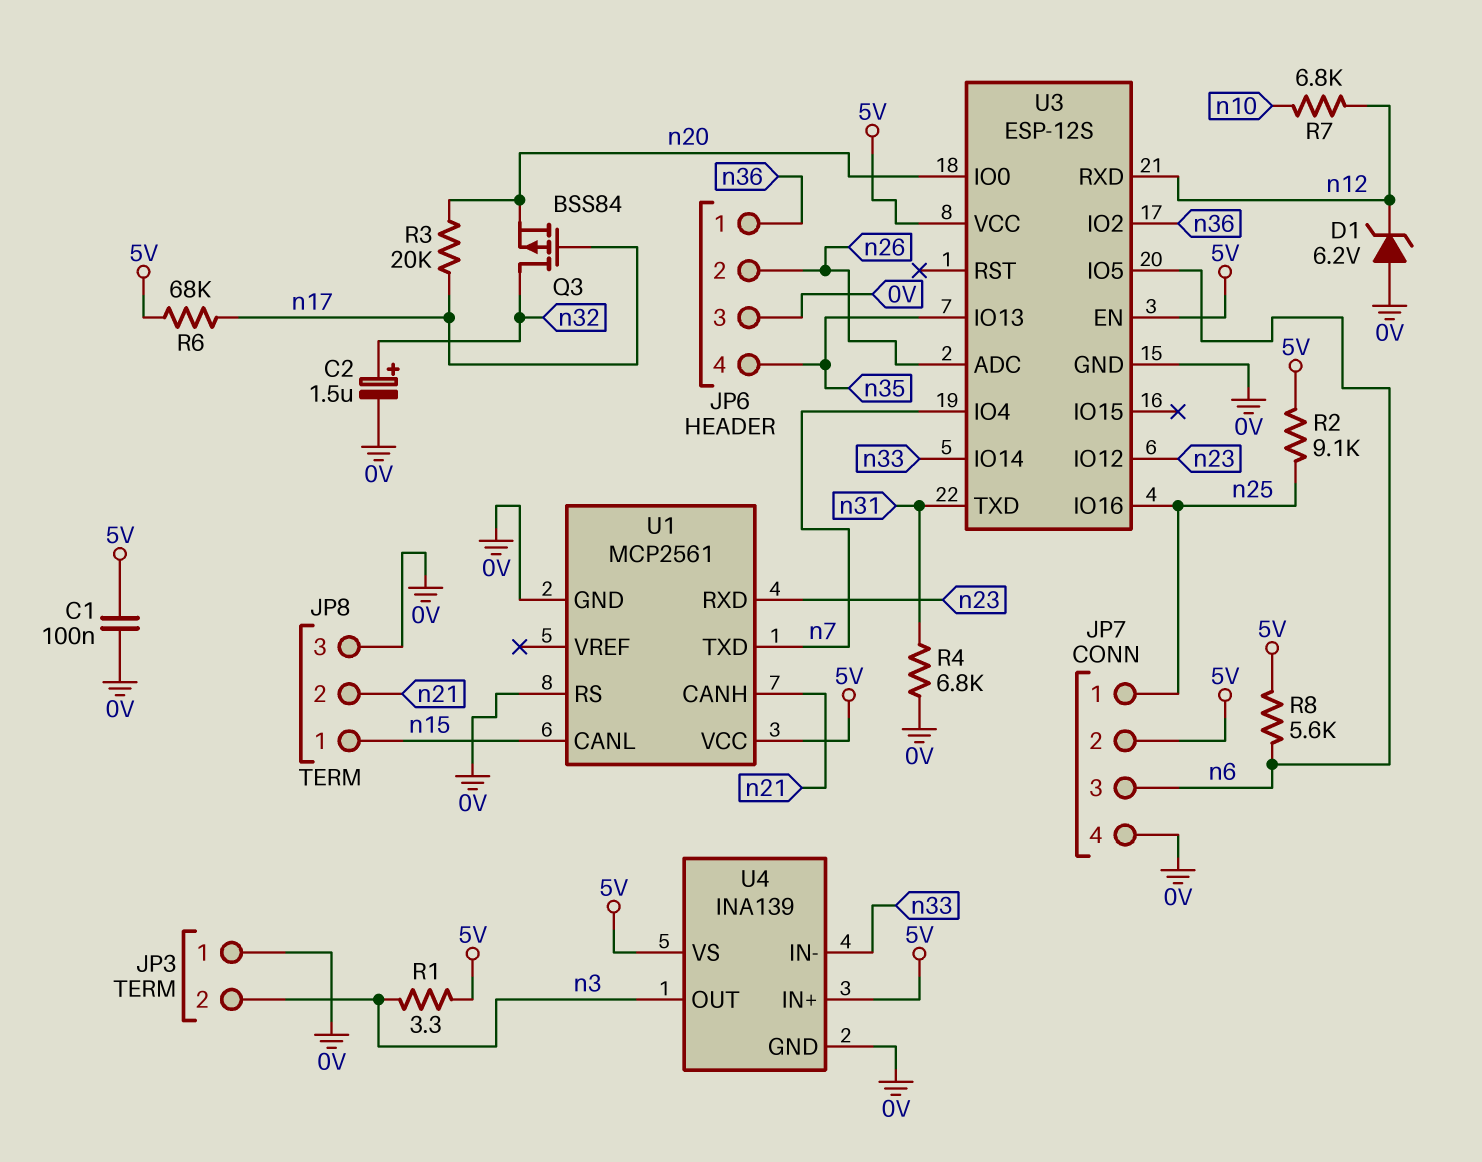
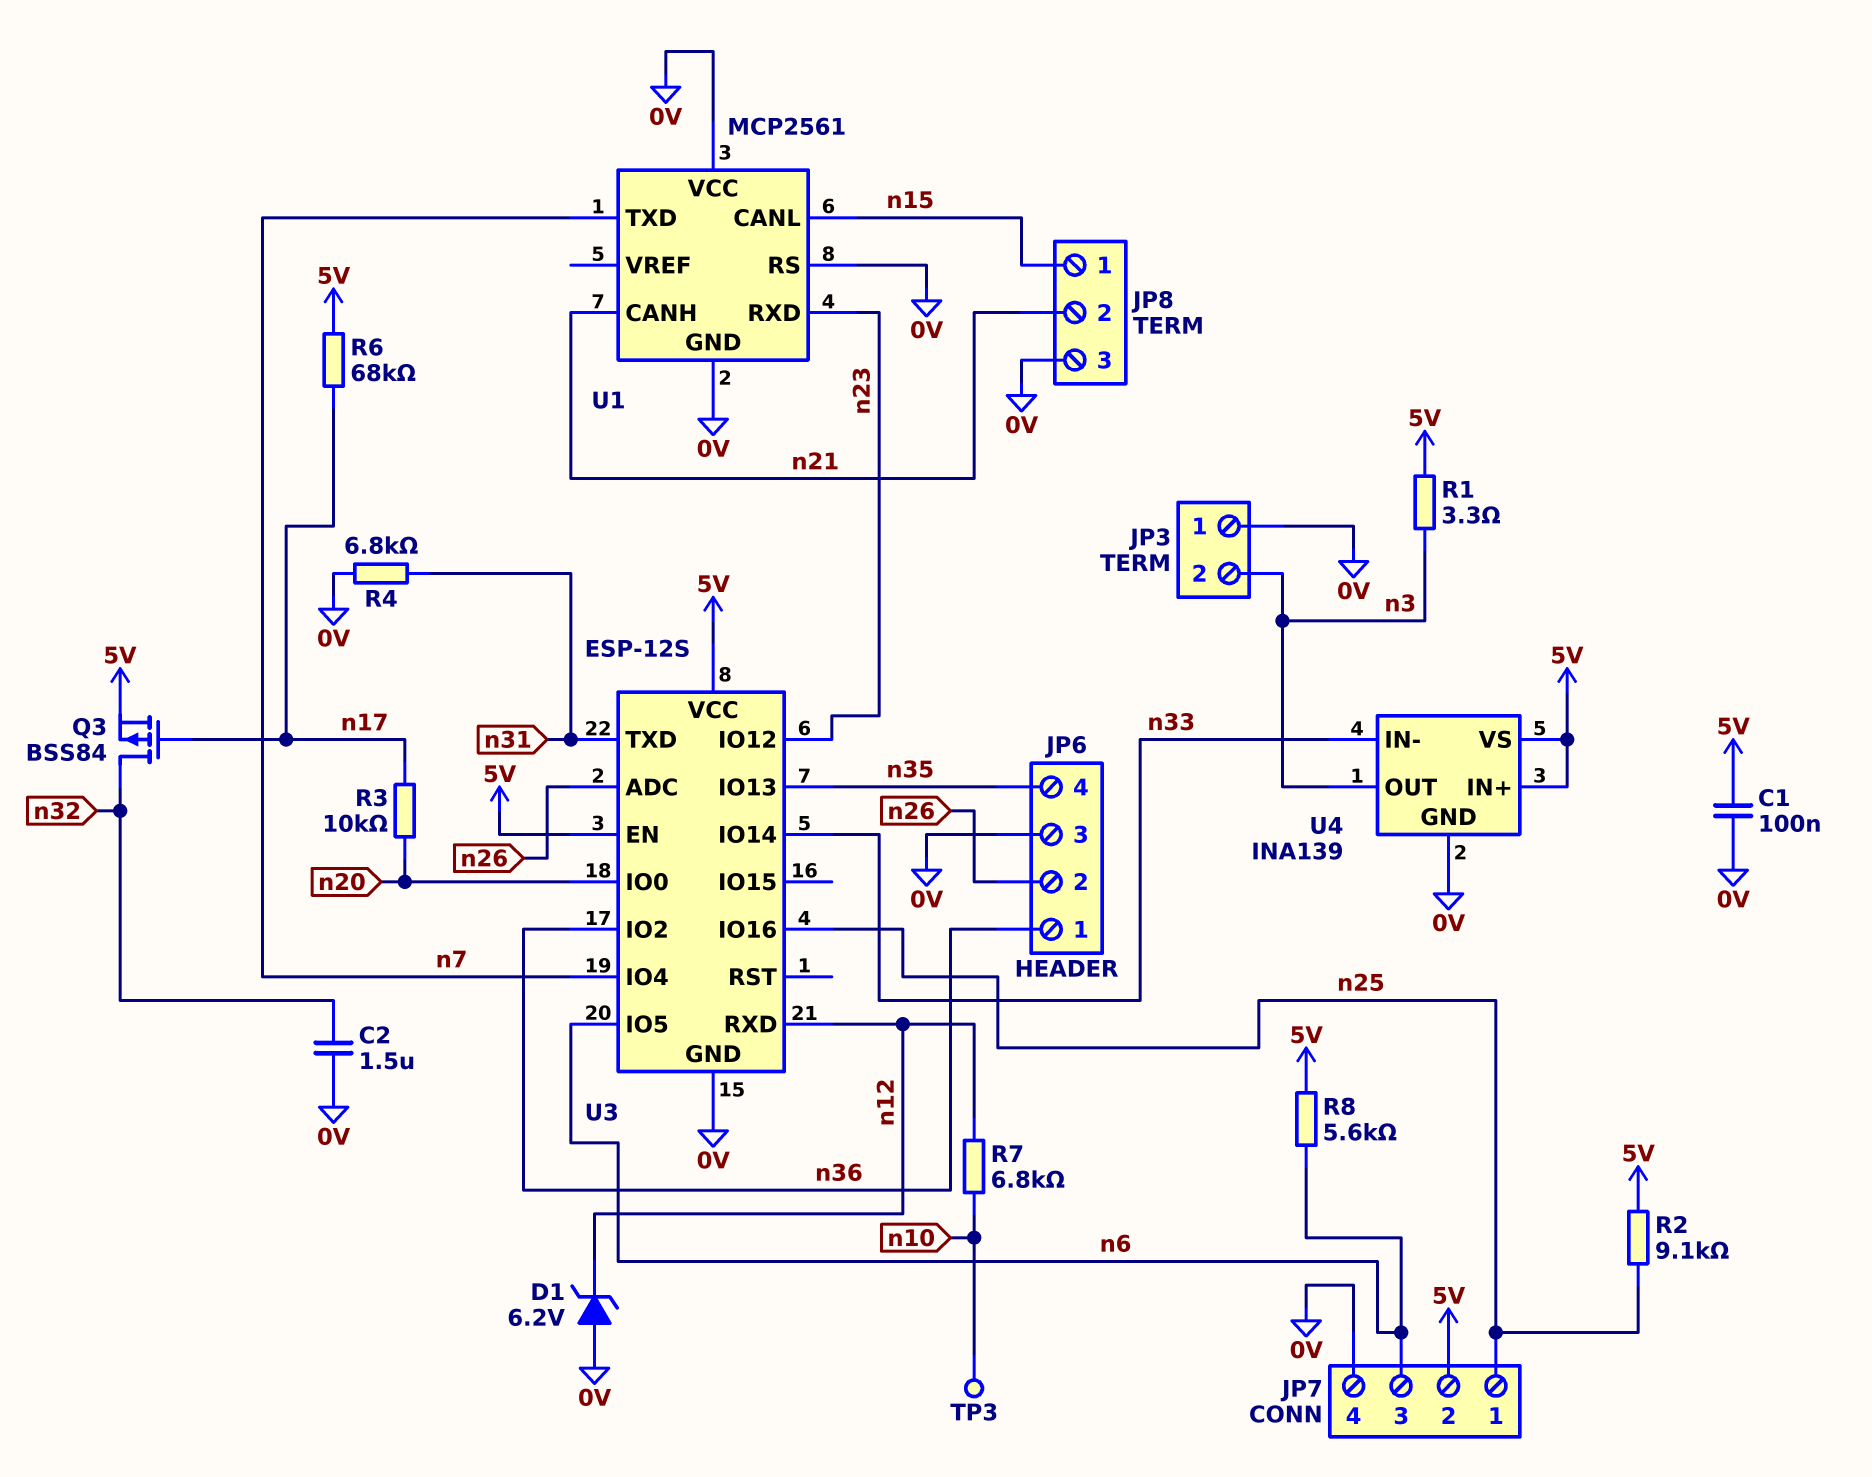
C2: 1.5uF (plus n32, minus 0V) -> 1.5uF (0V, n32)
Q3: PMOS BSS84 (G n17, D n32, S n20) -> PMOS BSS84 (G n17, D n32, S 5V)
R3: 20k (n17, n20) -> 10k (n17, n20)
TP3: none -> test point (n10)
U1 pin VCC: 5V -> 0V

